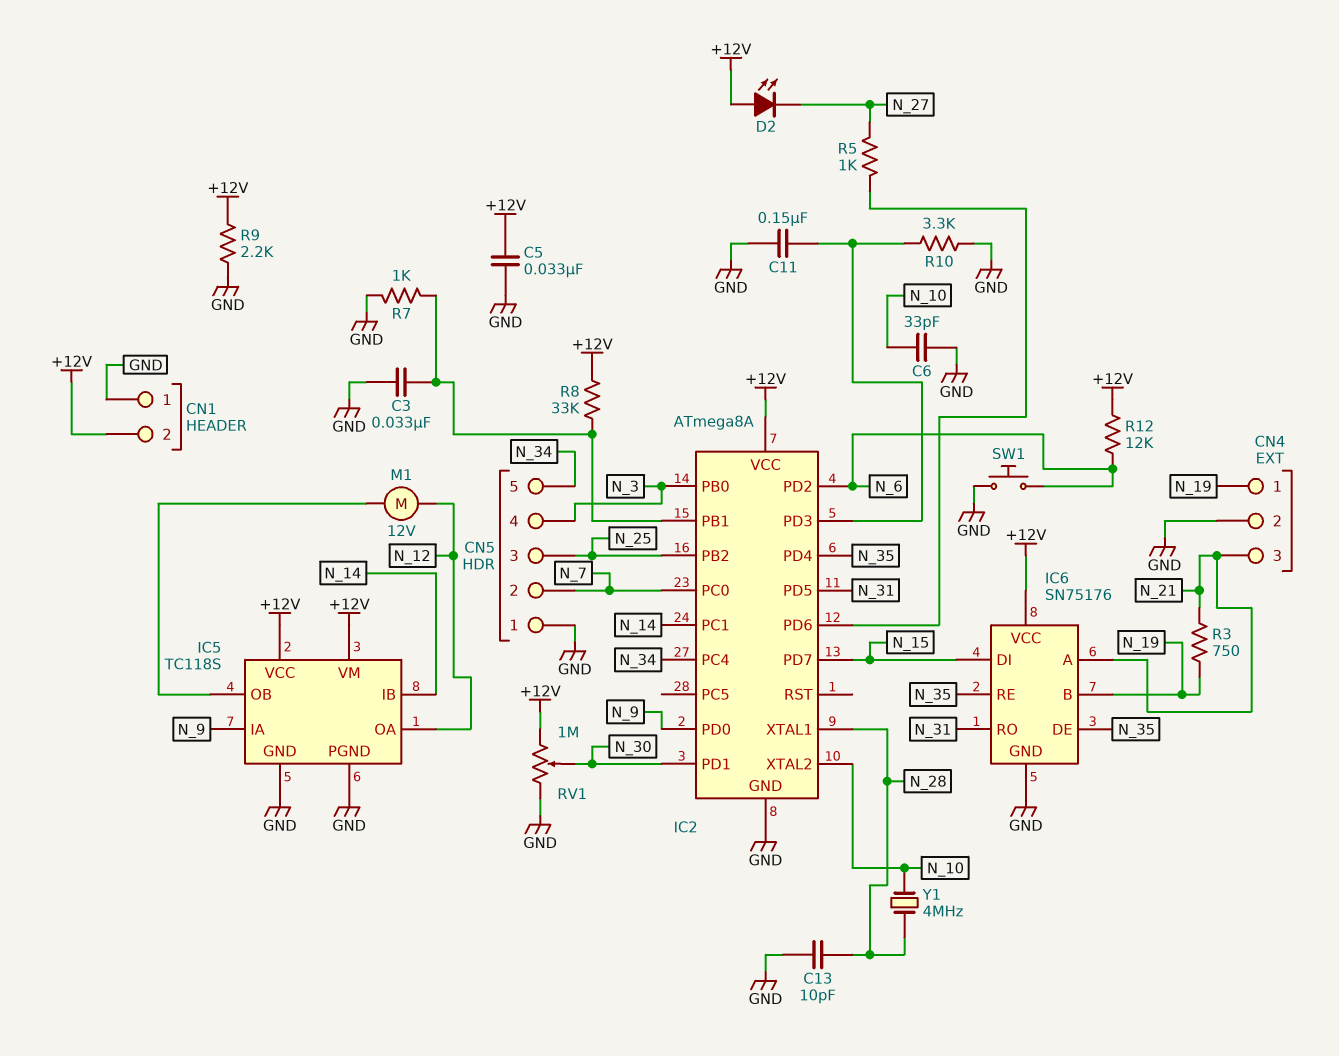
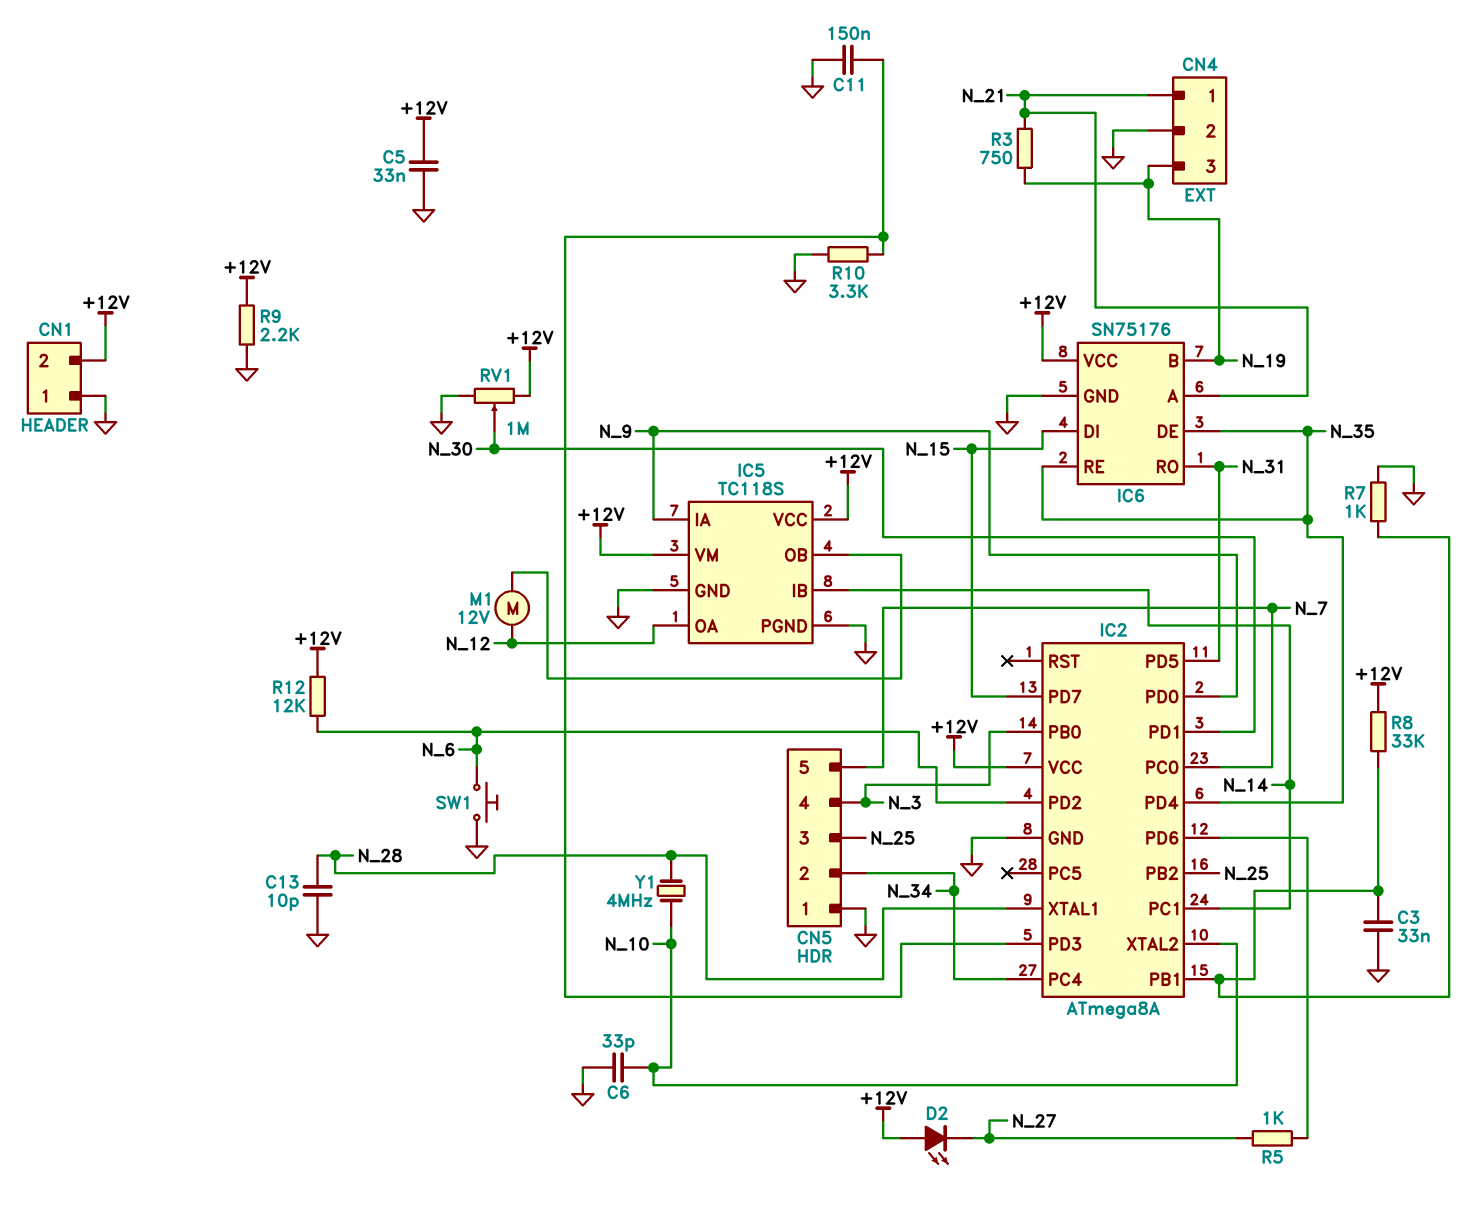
CN4 pin 1: N_19 -> N_21
CN4 pin 3: N_21 -> N_19
CN5 pin 2: N_7 -> N_34
CN5 pin 5: N_34 -> N_7

